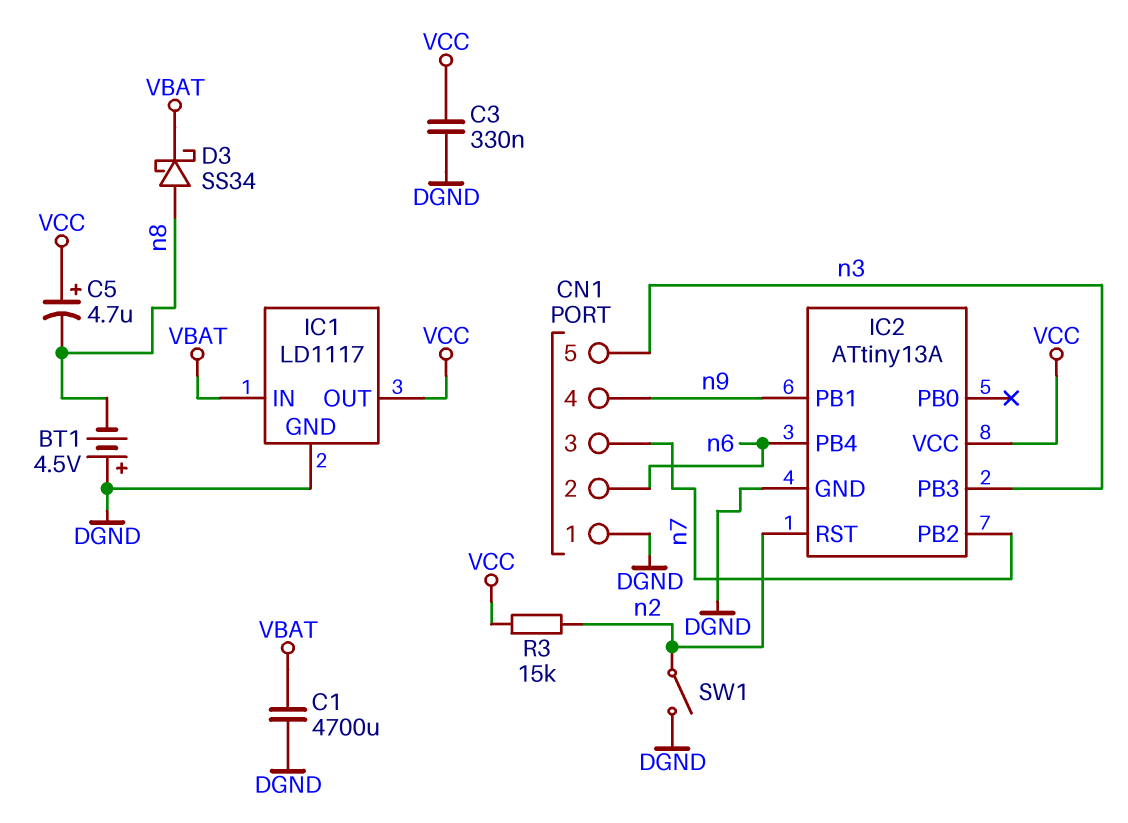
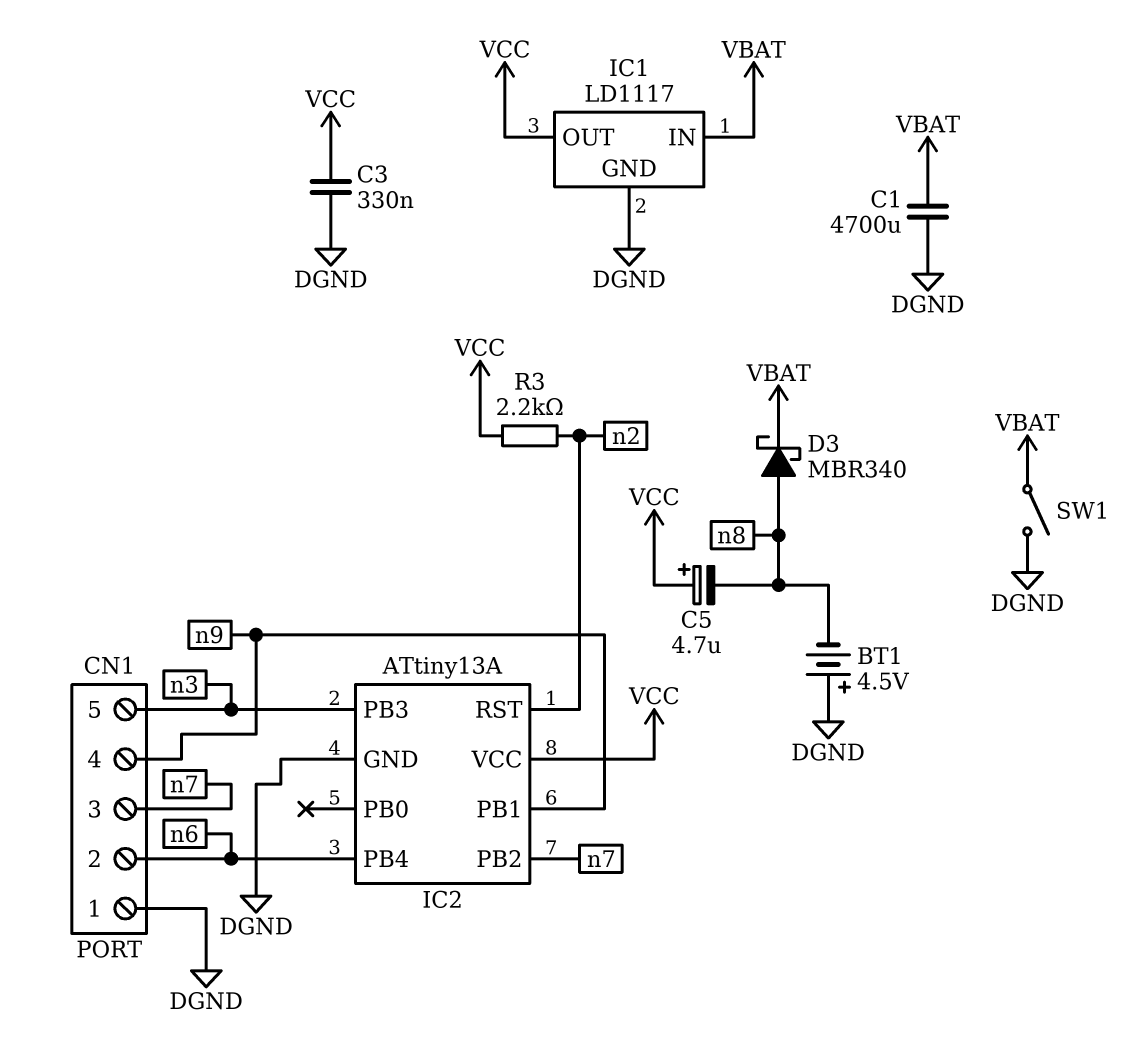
D3: schottky SS34 (A n8, K VBAT) -> schottky MBR340 (A n8, K VBAT)
R3: 15k (VCC, n2) -> 2.2k (VCC, n2)
SW1: switch (DGND, n2) -> switch (DGND, VBAT)

